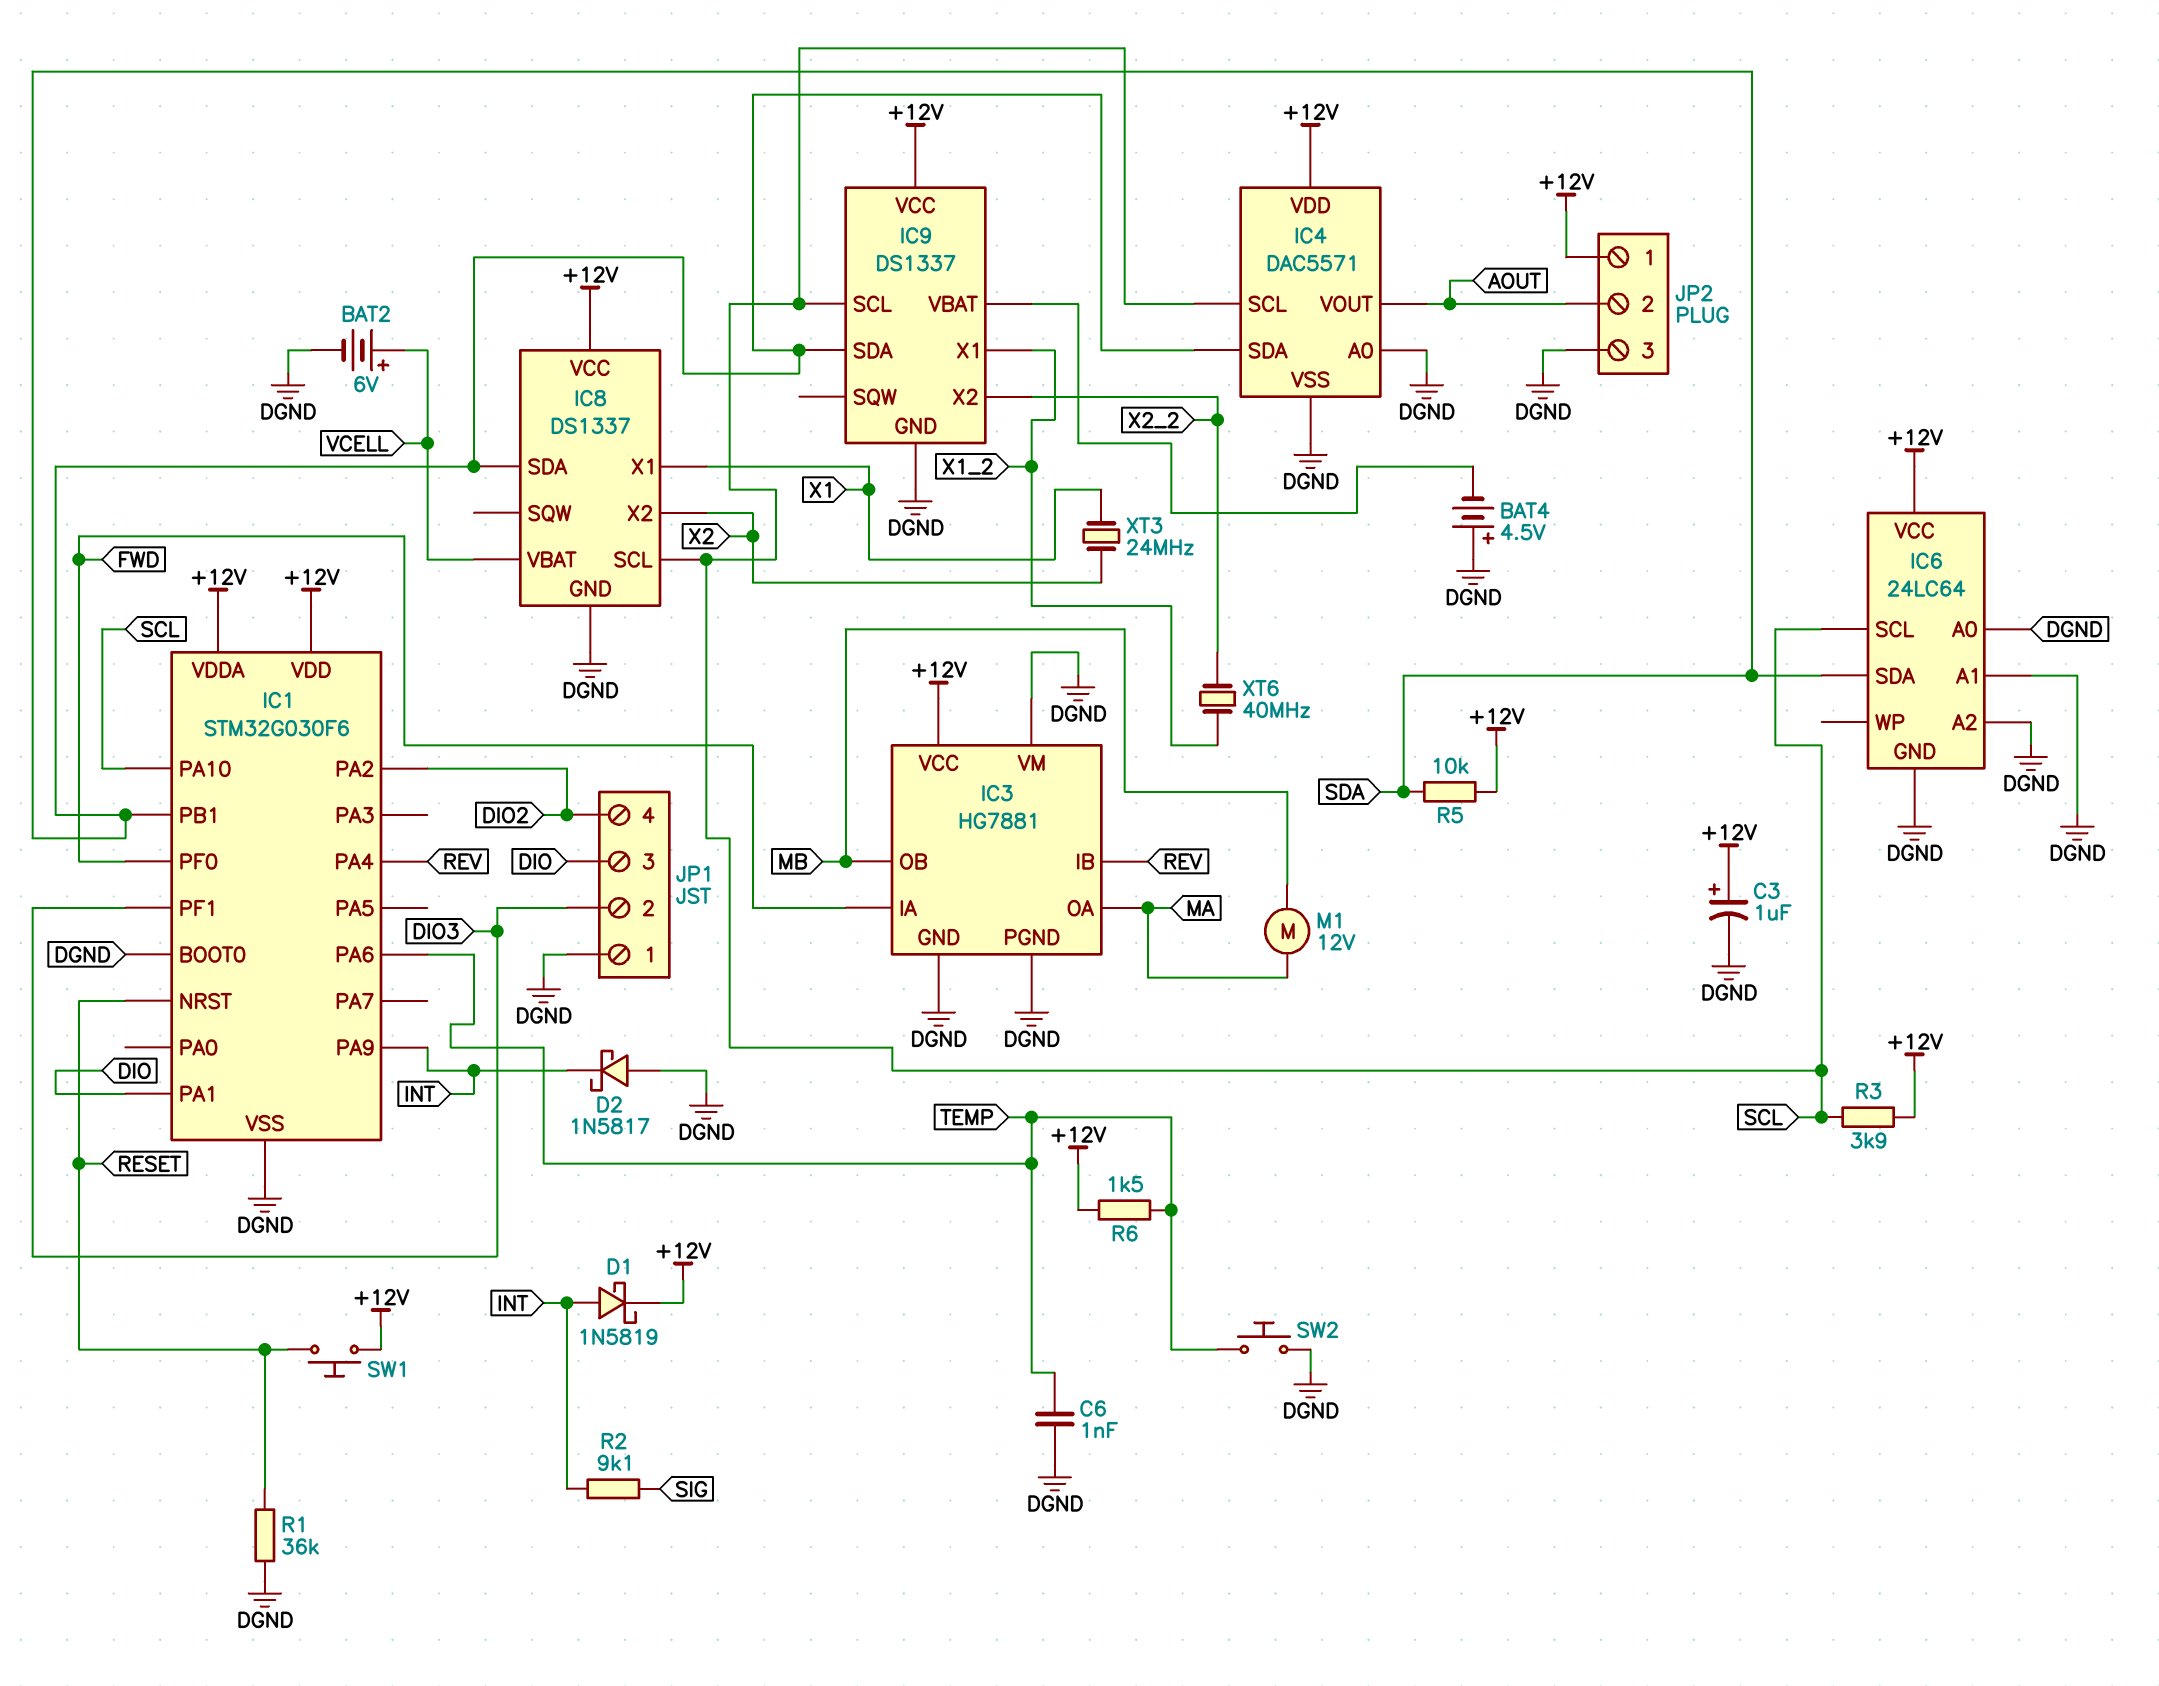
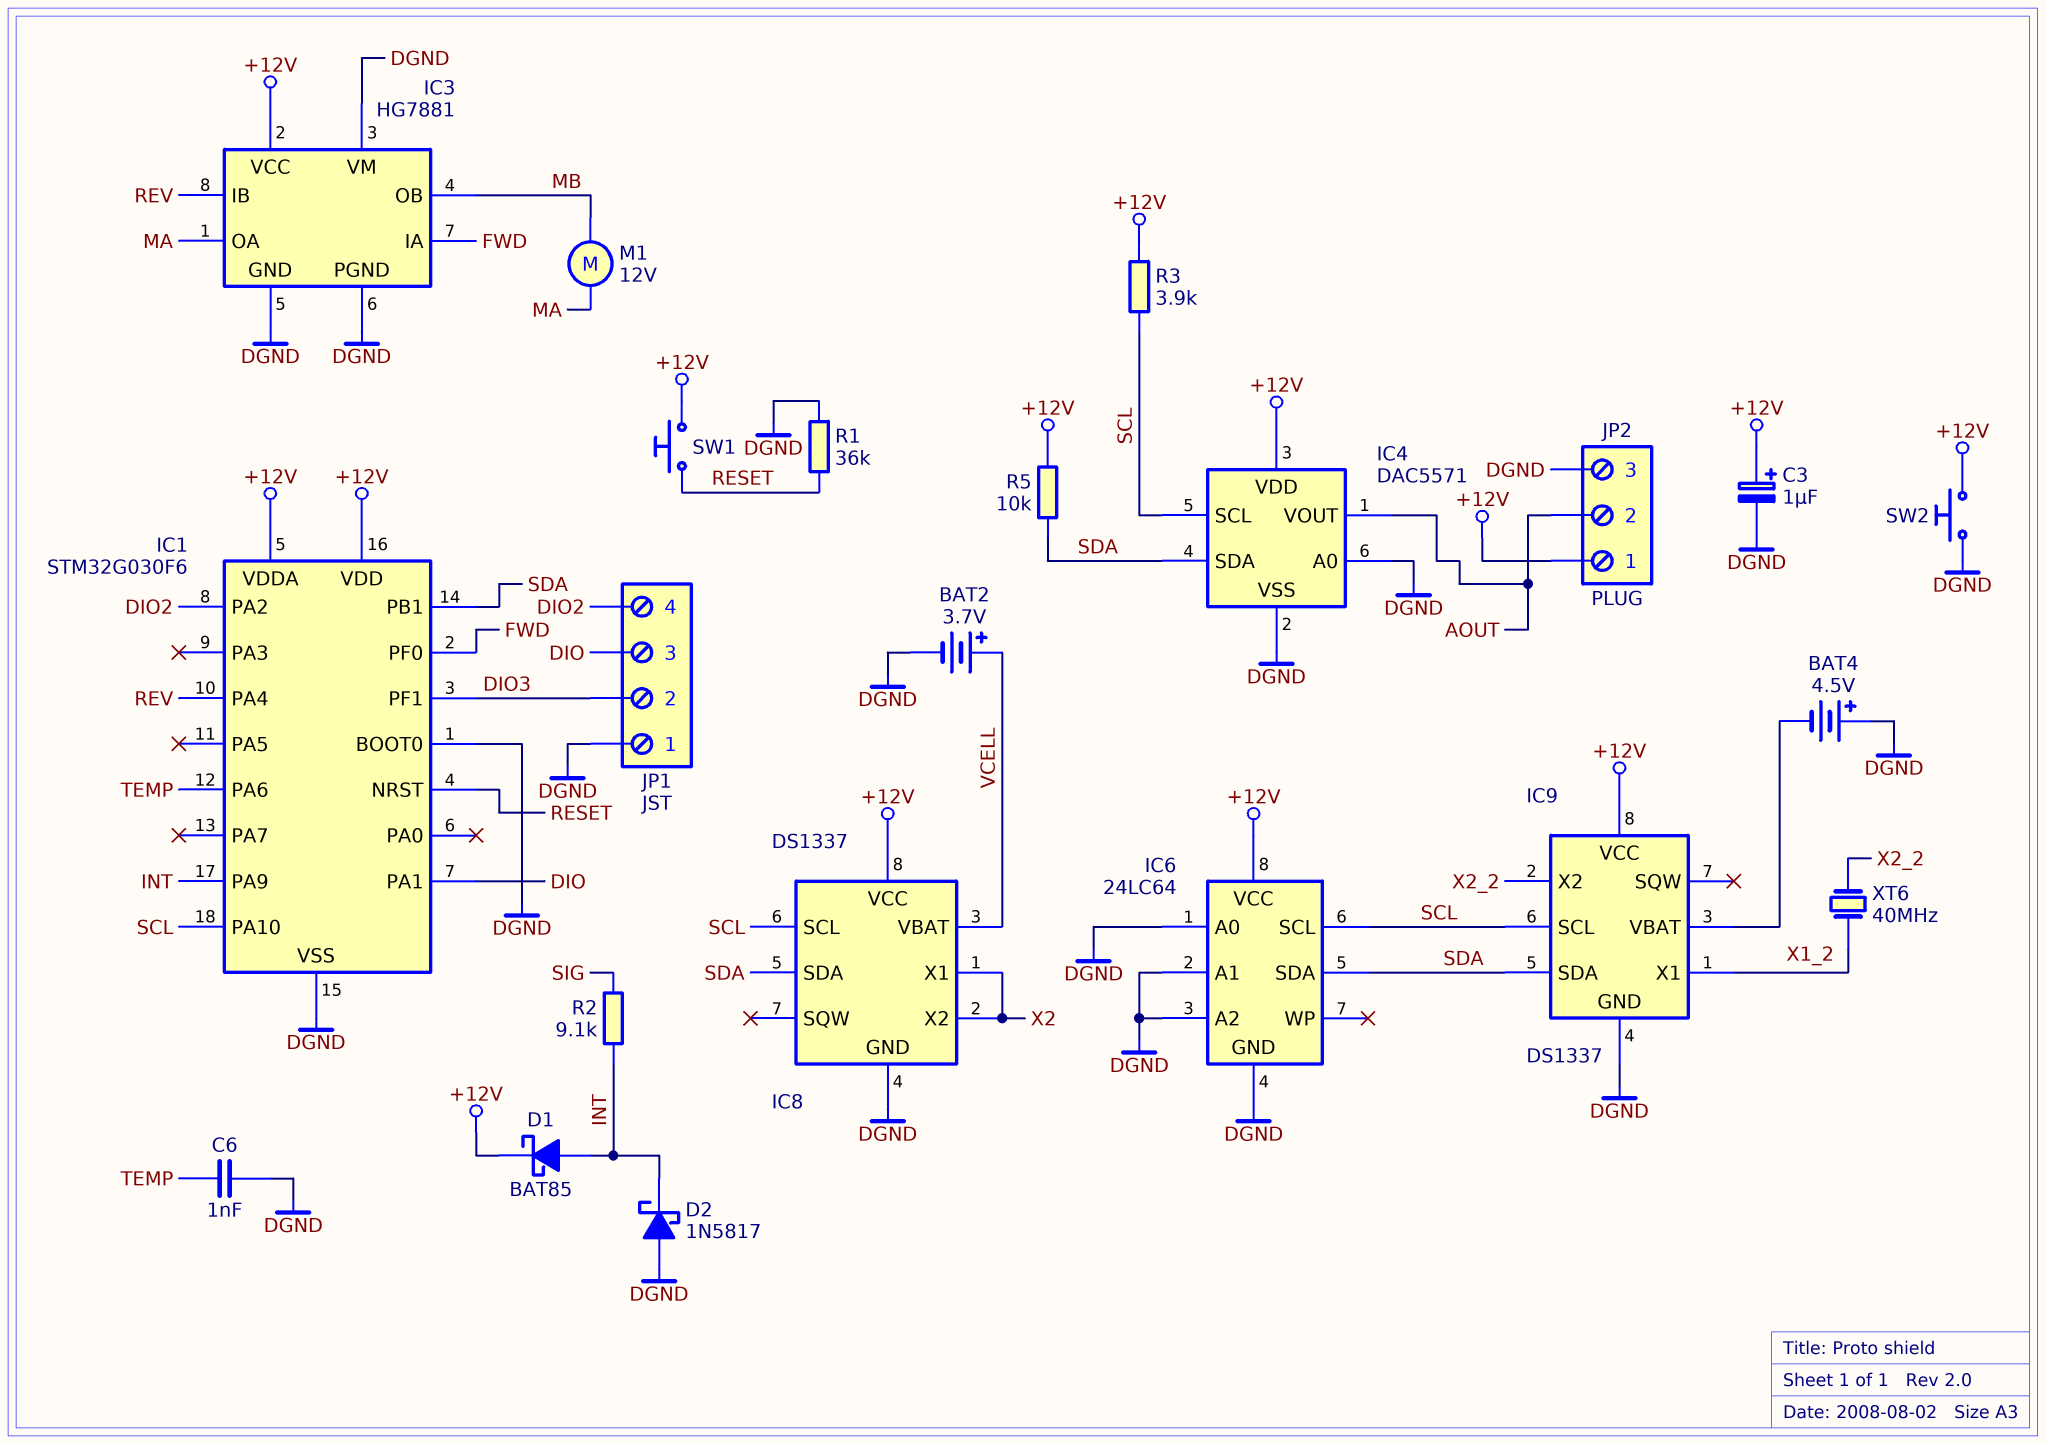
BAT2: 6V (plus VCELL, minus DGND) -> 3.7V (plus VCELL, minus DGND)
D1: schottky 1N5819 (A INT, K +12V) -> schottky BAT85 (A INT, K +12V)
IC8 pin X1: X1 -> X2
R6: 1.5k (+12V, TEMP) -> none
SW2: button (DGND, TEMP) -> button (+12V, DGND)
XT3: 24MHz (X1, X2) -> none

